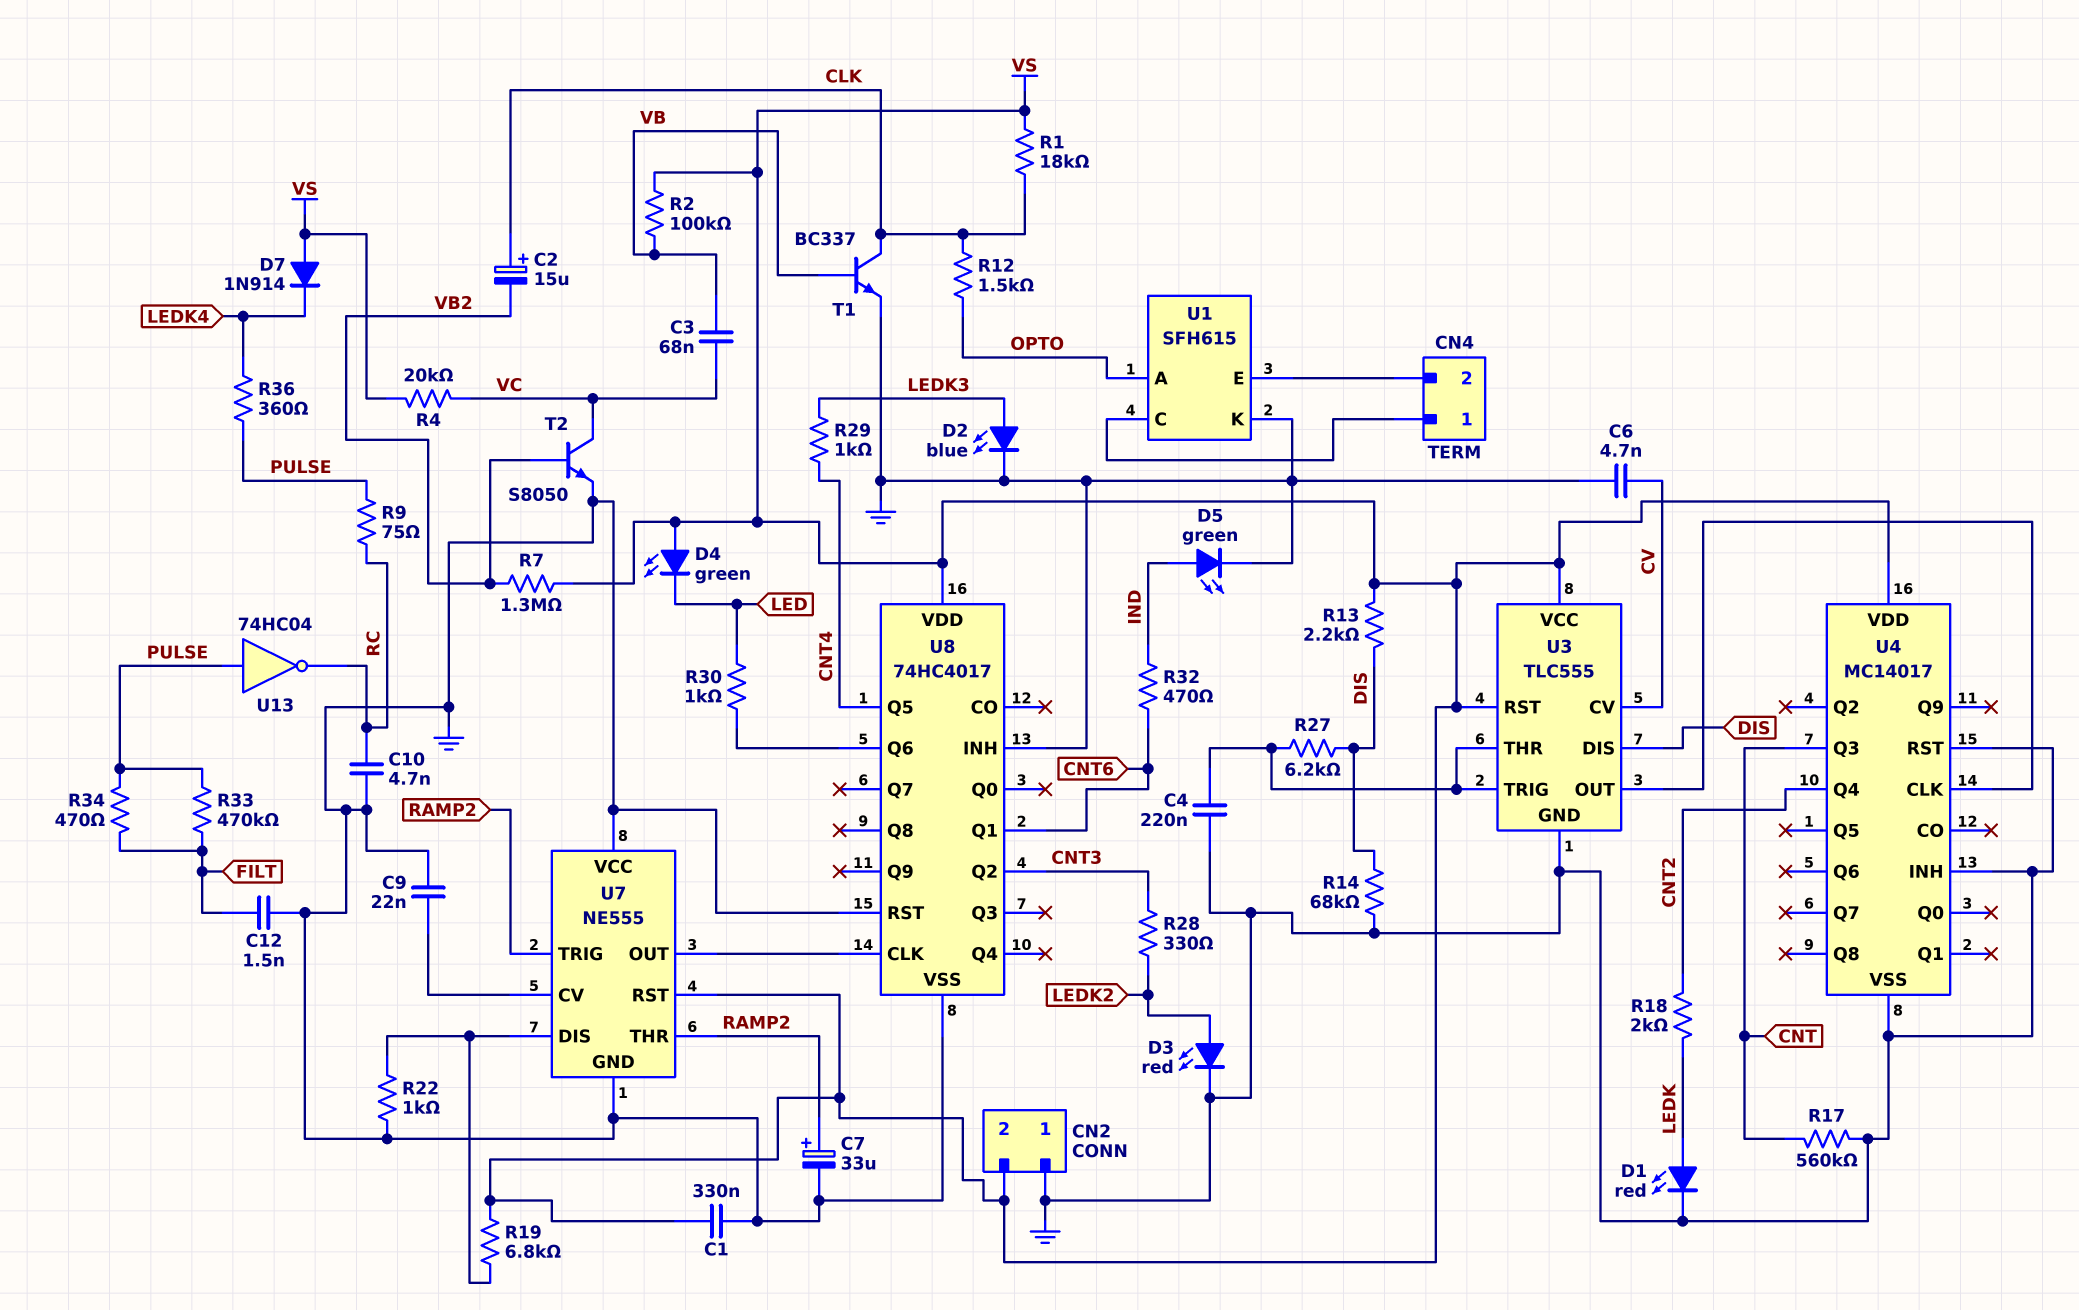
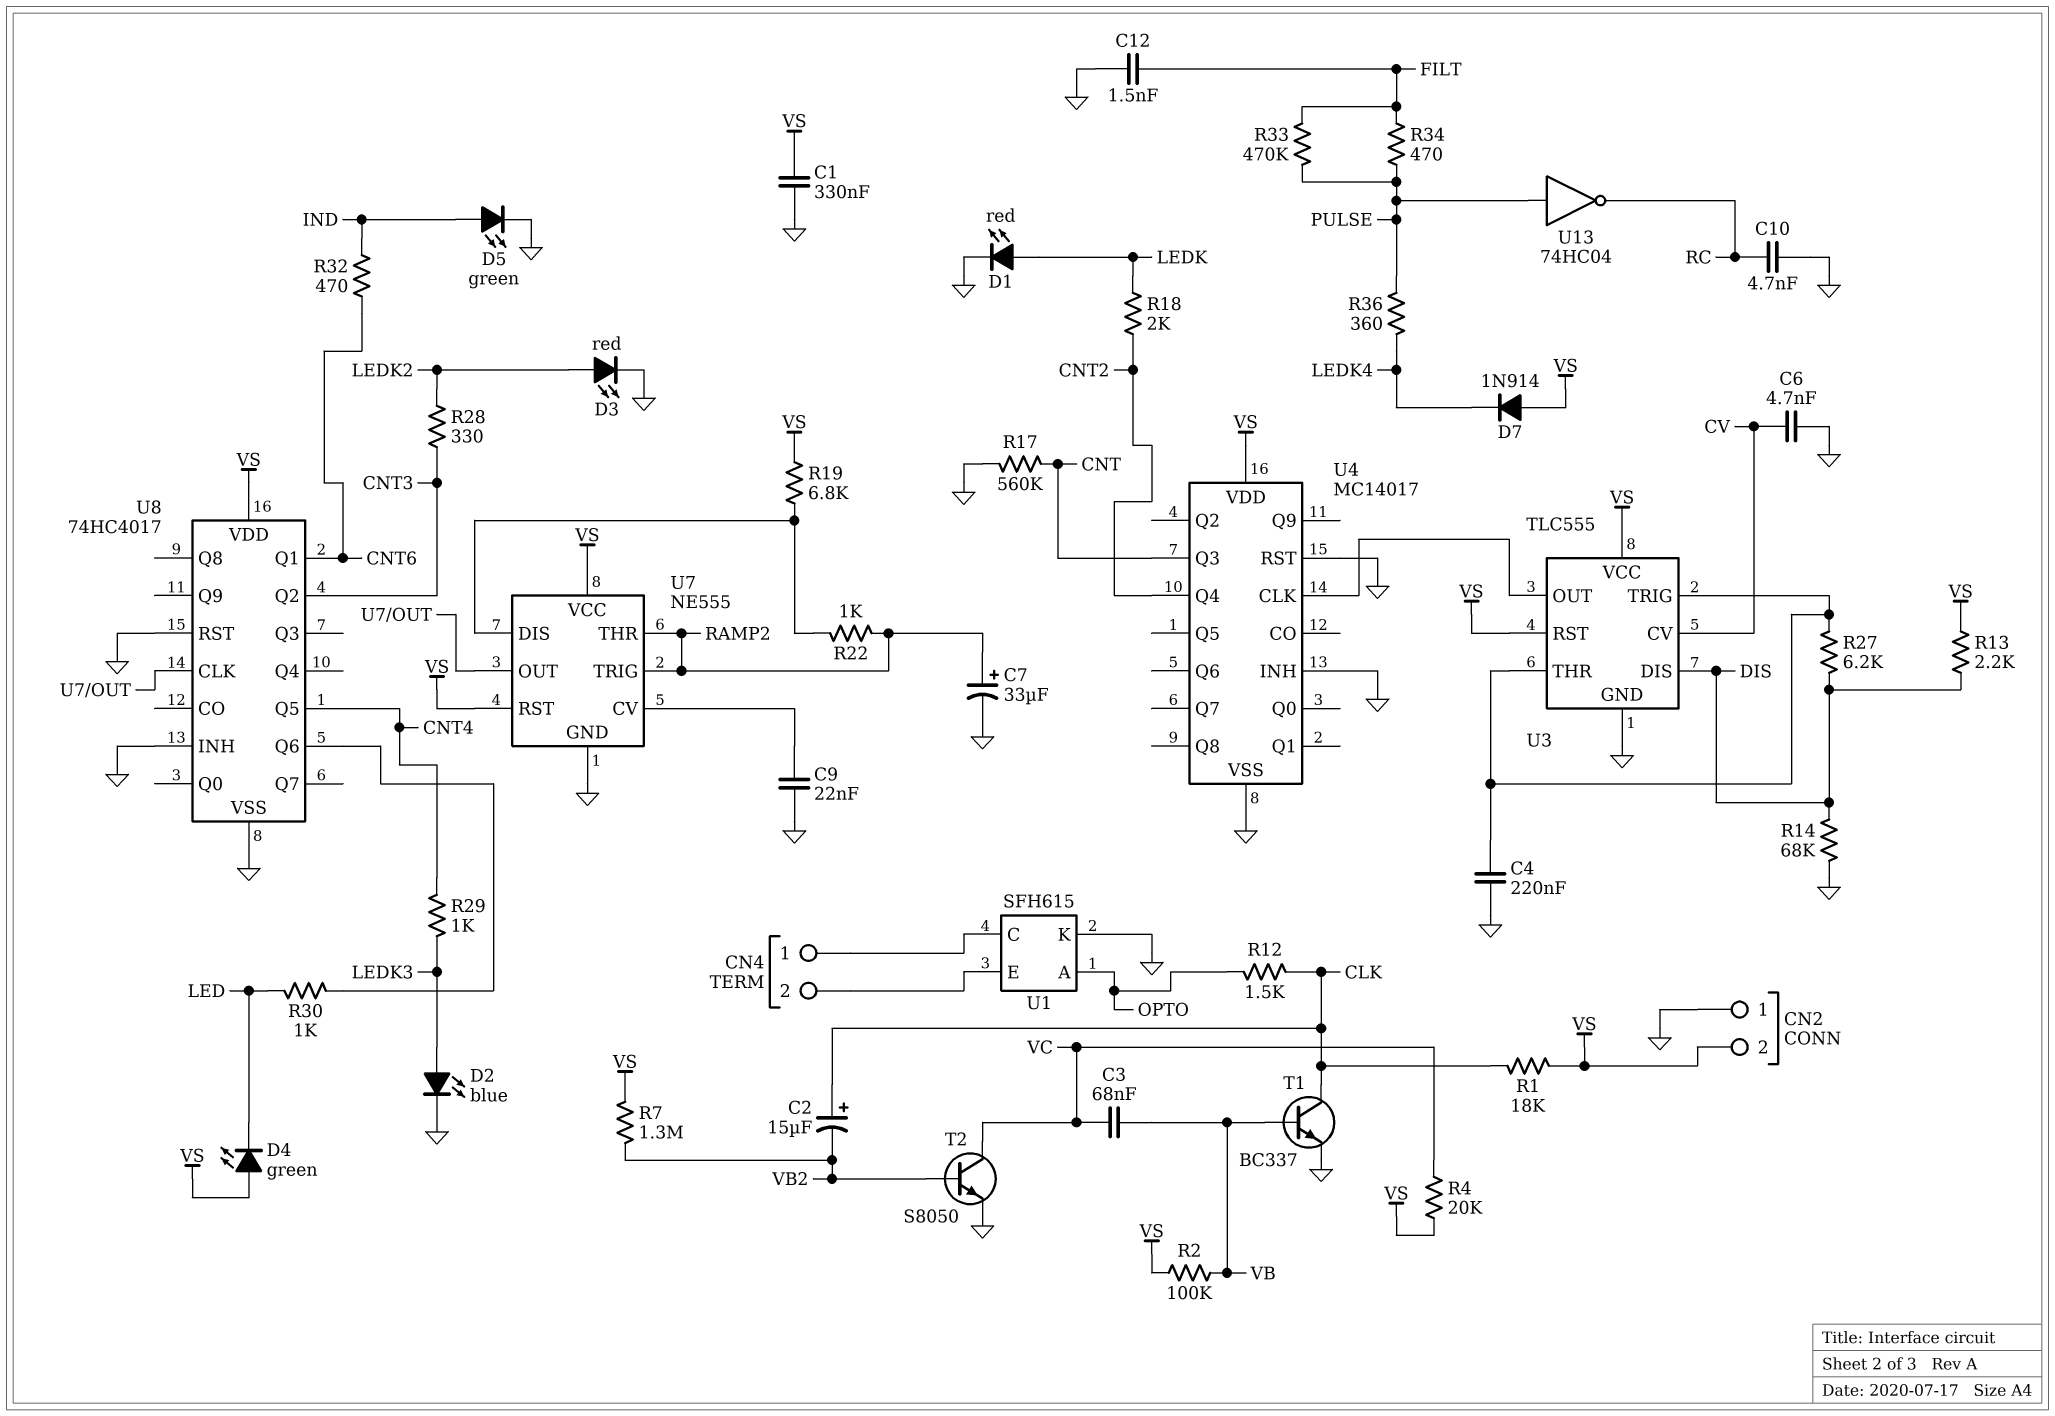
R9: 75 (PULSE, RC) -> none
R22: 1k (GND, U7/DIS) -> 1k (RAMP2, U7/DIS)
U7 pin VCC: GND -> VS

